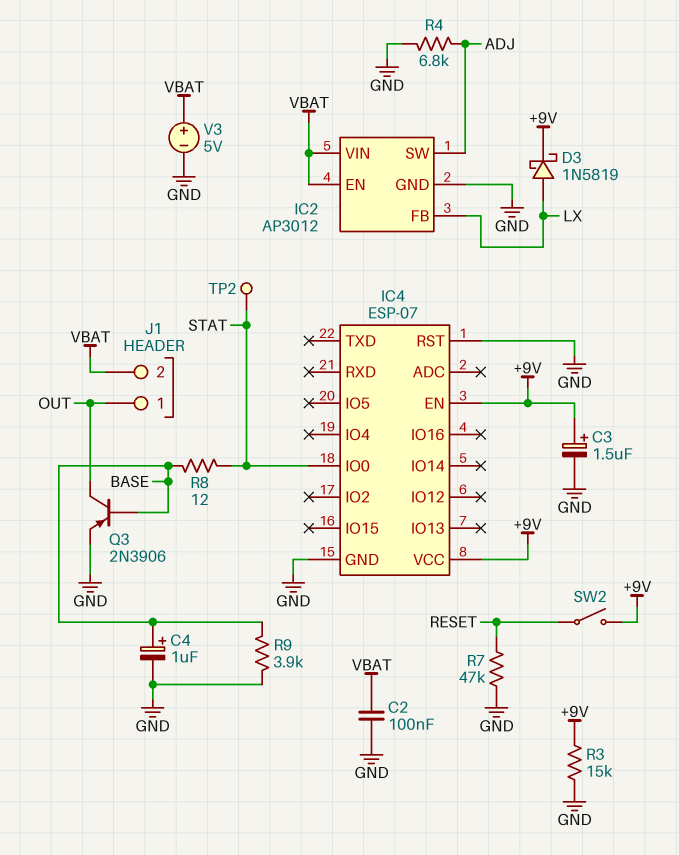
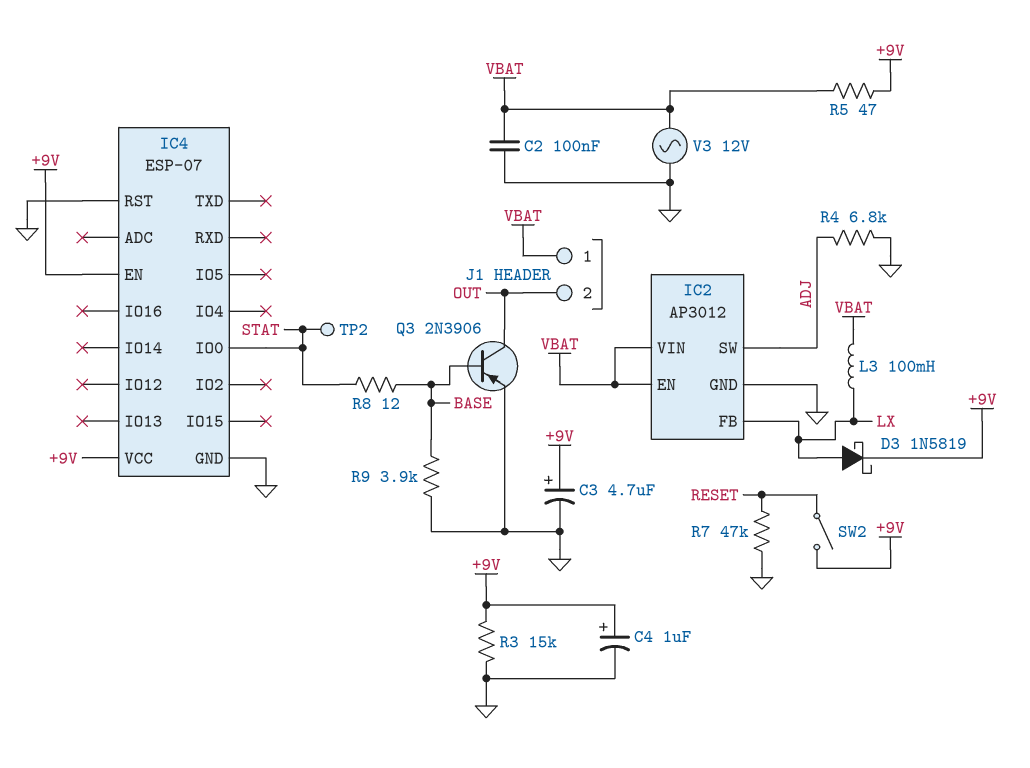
C3: 1.5uF (plus +9V, minus GND) -> 4.7uF (plus +9V, minus GND)
C4: 1uF (plus BASE, minus GND) -> 1uF (plus +9V, minus GND)
J1 pin 1: OUT -> VBAT
J1 pin 2: VBAT -> OUT
L3: none -> 100mH (LX, VBAT)
R5: none -> 47 (+9V, VBAT)
V3: 5V (plus VBAT, minus GND) -> AC 12V (GND, VBAT)

